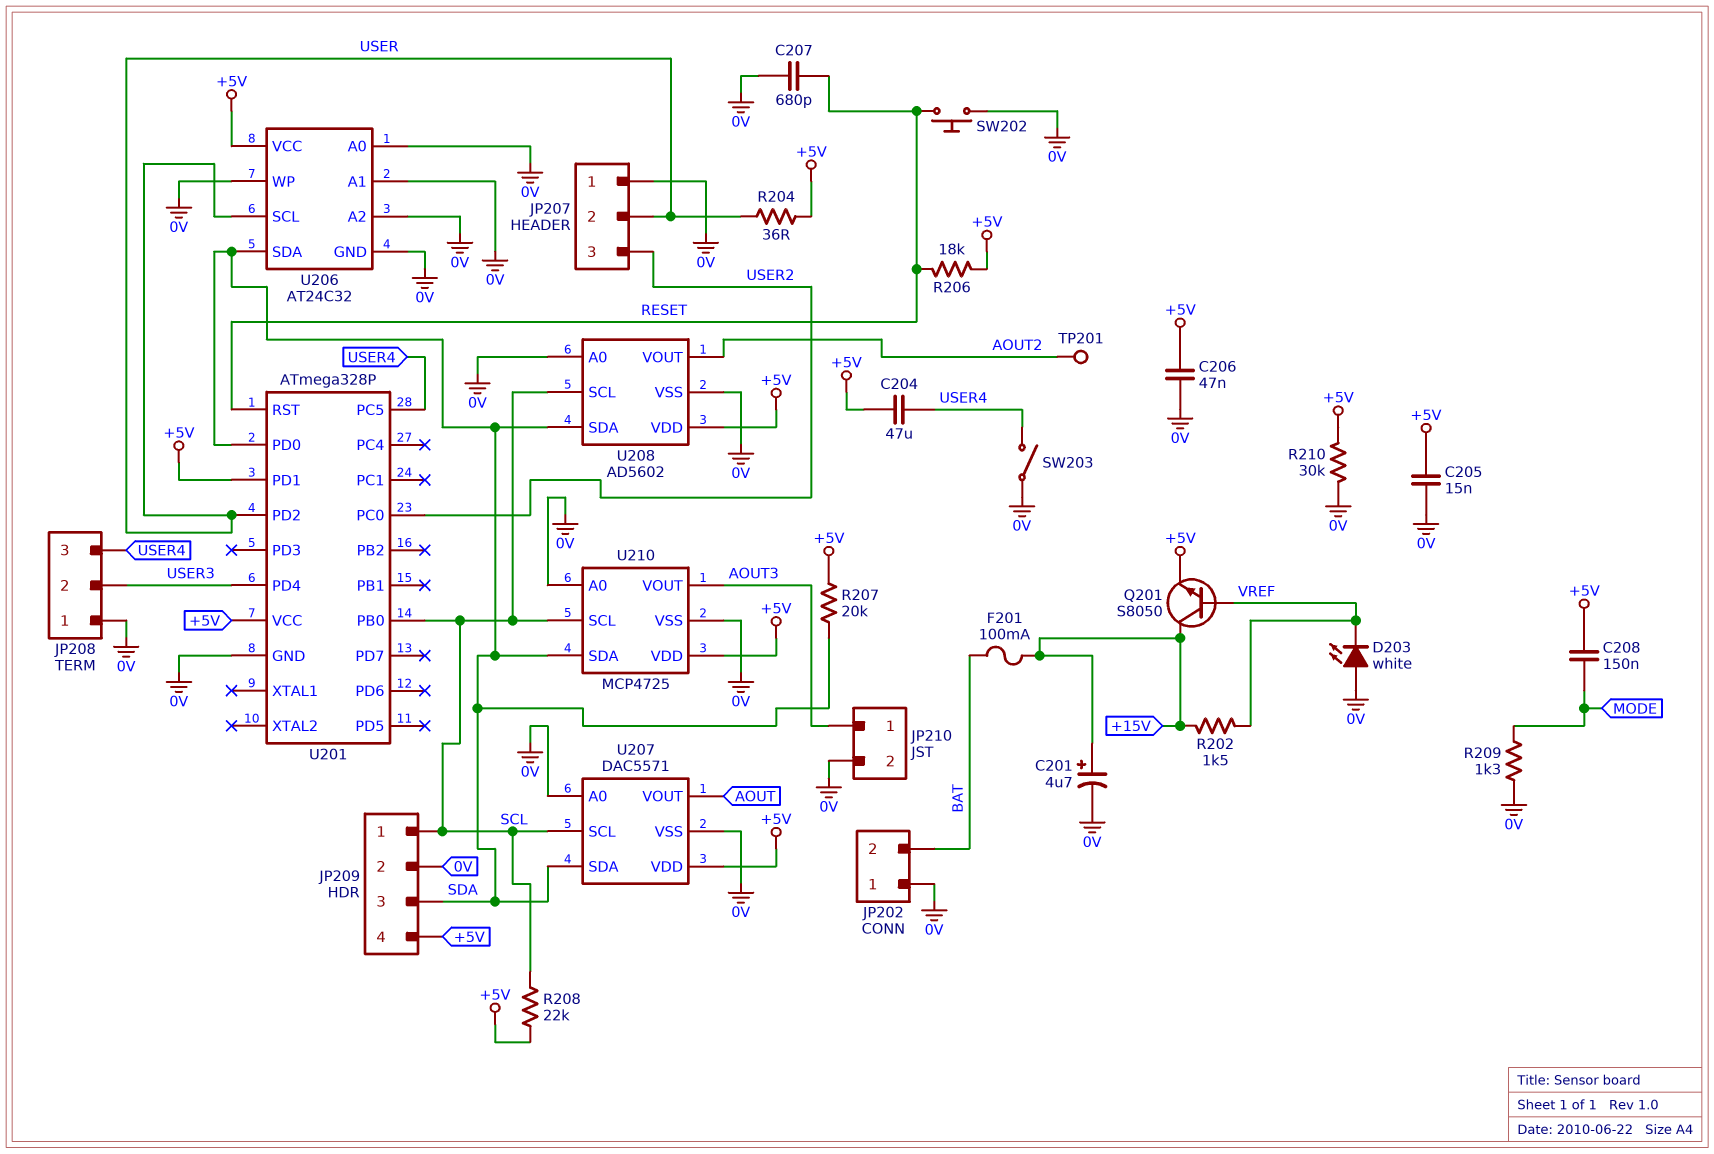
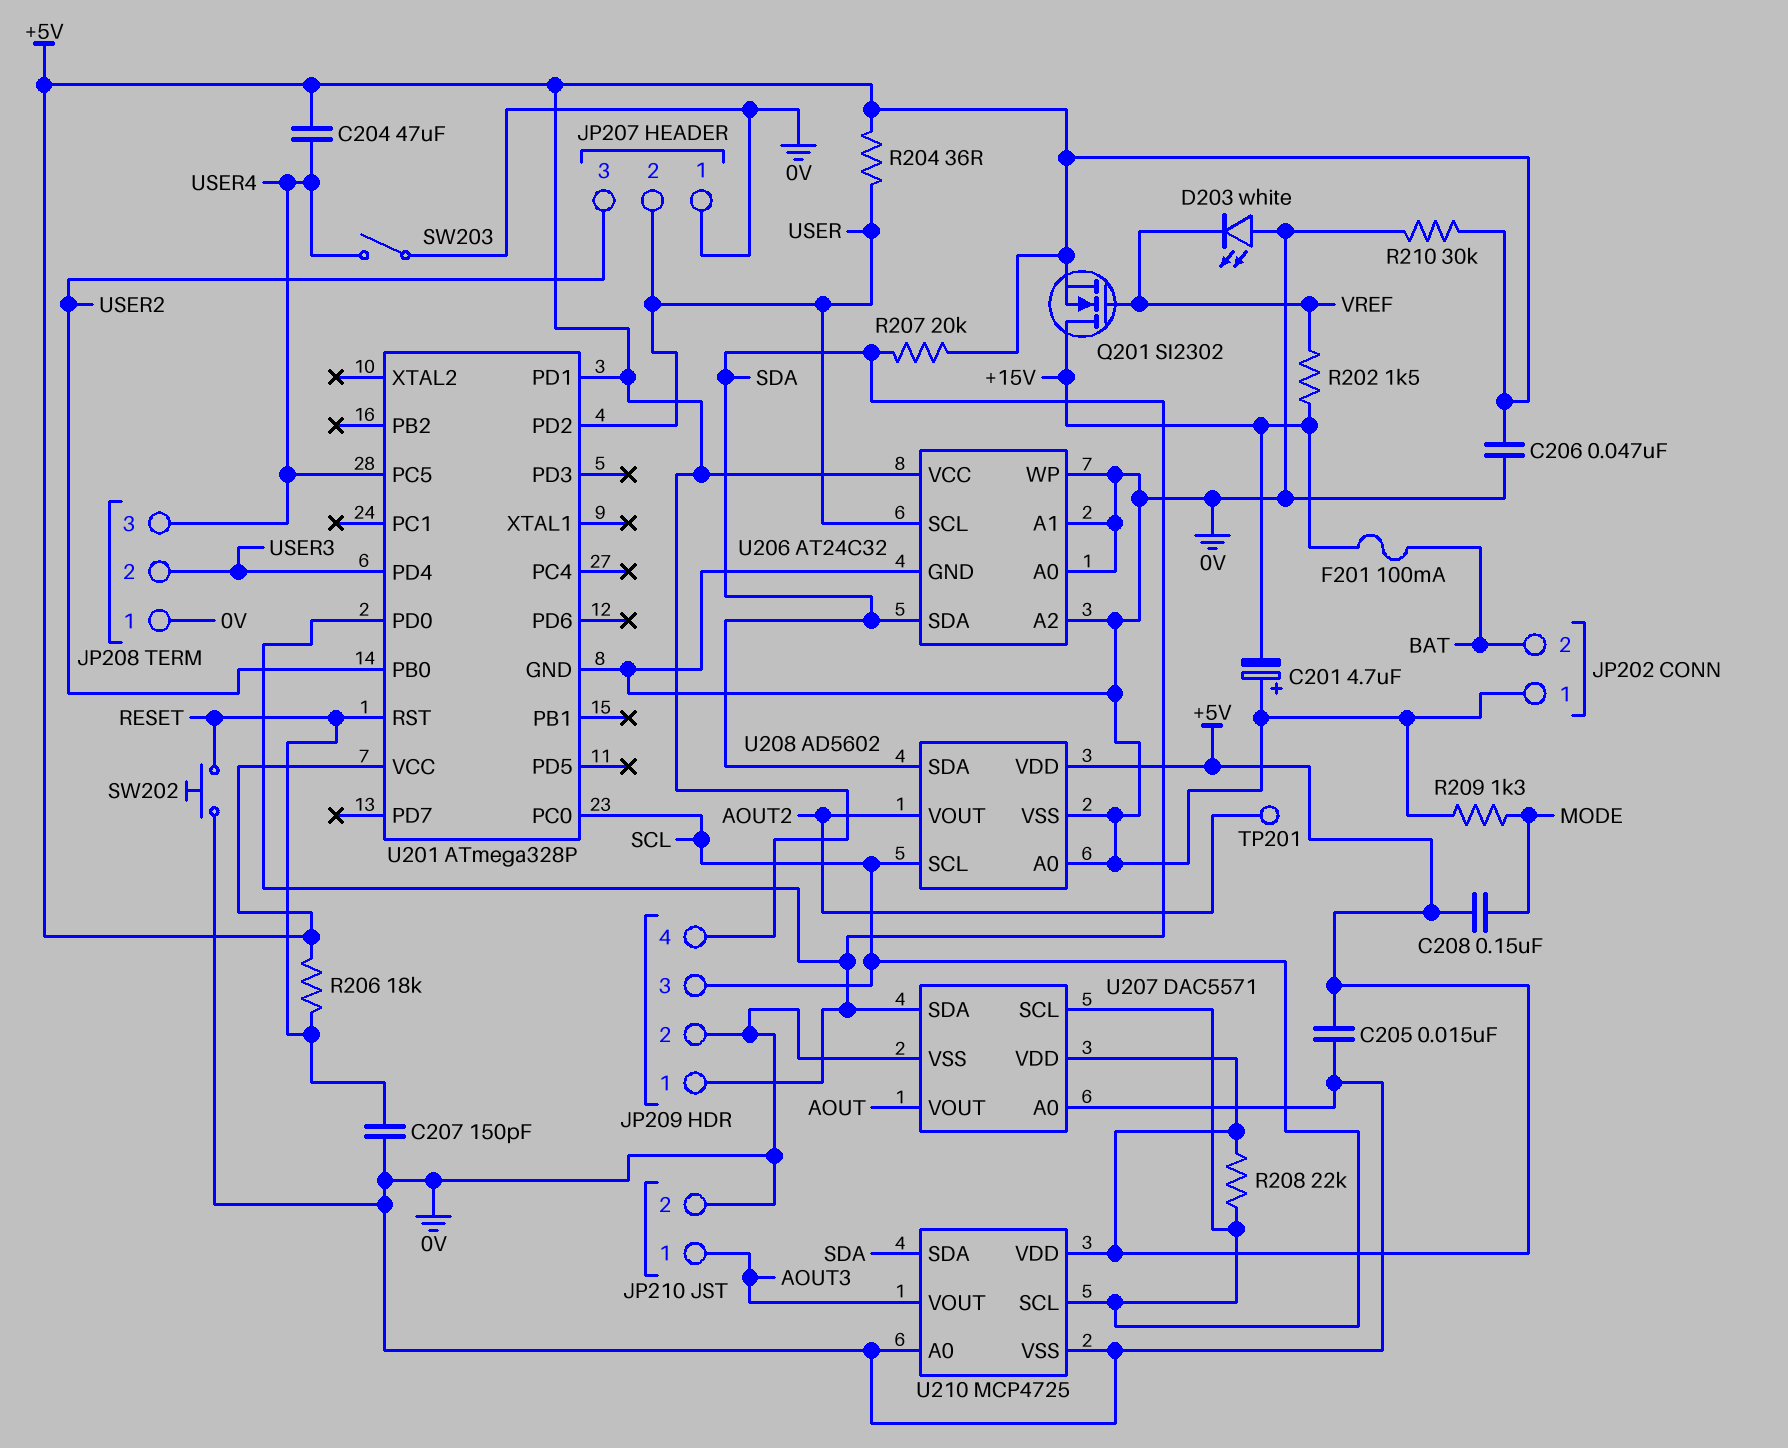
C201: 4.7uF (plus +15V, minus 0V) -> 4.7uF (plus 0V, minus +15V)
C207: 680pF (0V, RESET) -> 150pF (0V, RESET)
JP209 pin 1: SCL -> SDA
JP209 pin 3: SDA -> SCL
Q201: NPN S8050 (B VREF, C +15V, E +5V) -> NMOS SI2302 (G VREF, D +15V, S +5V)
U201 pin PB0: SCL -> USER2
U201 pin PC0: USER2 -> SCL

